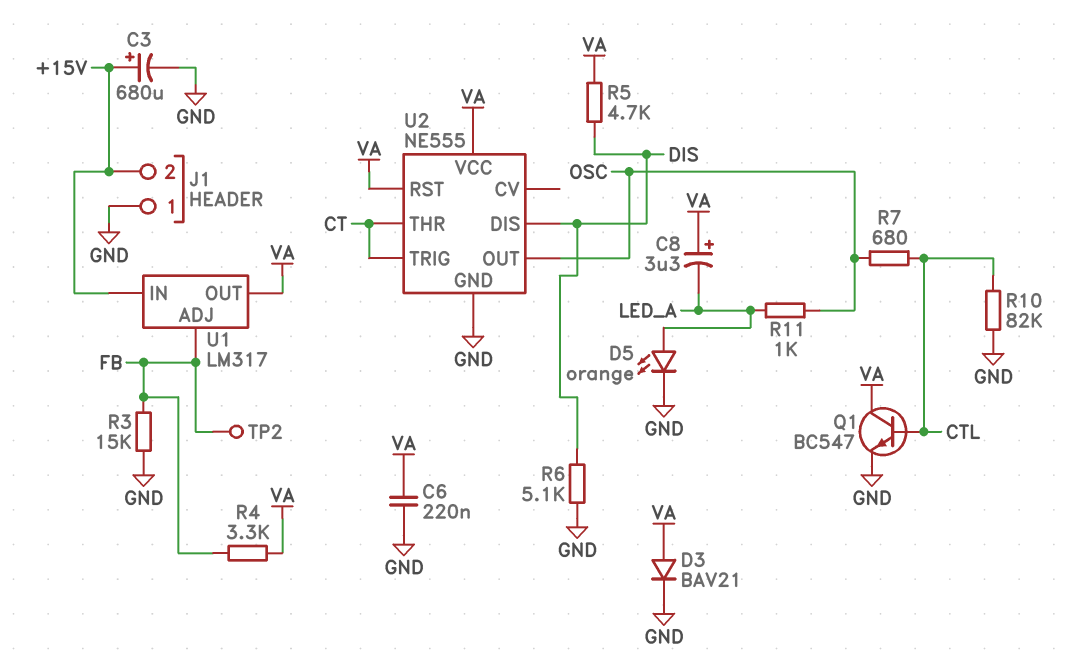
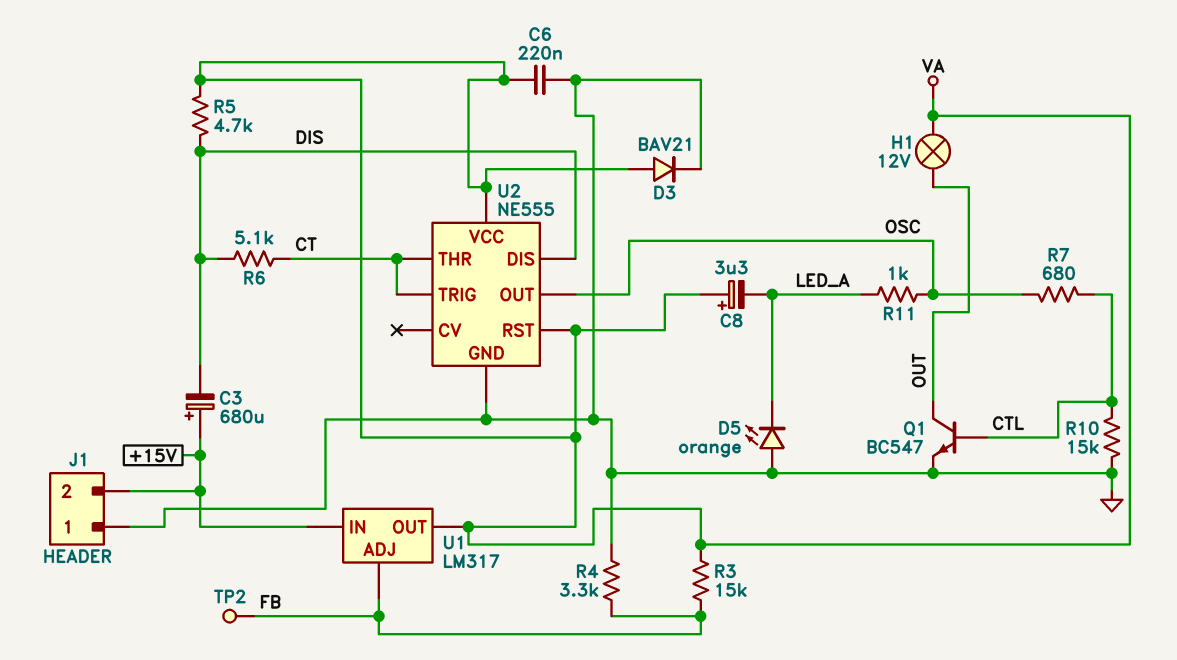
C3: 680uF (plus +15V, minus GND) -> 680uF (plus +15V, minus DIS)
D5: LED orange (A LED_A, K GND) -> LED orange (A GND, K LED_A)
H1: none -> lamp 12V (OUT, VA)
Q1: NPN BC547 (B CTL, C VA, E GND) -> NPN BC547 (B CTL, C OUT, E GND)
R3: 15k (FB, GND) -> 15k (FB, VA)
R4: 3.3k (FB, VA) -> 3.3k (FB, GND)
R6: 5.1k (DIS, GND) -> 5.1k (CT, DIS)
R10: 82k (CTL, GND) -> 15k (CTL, GND)

